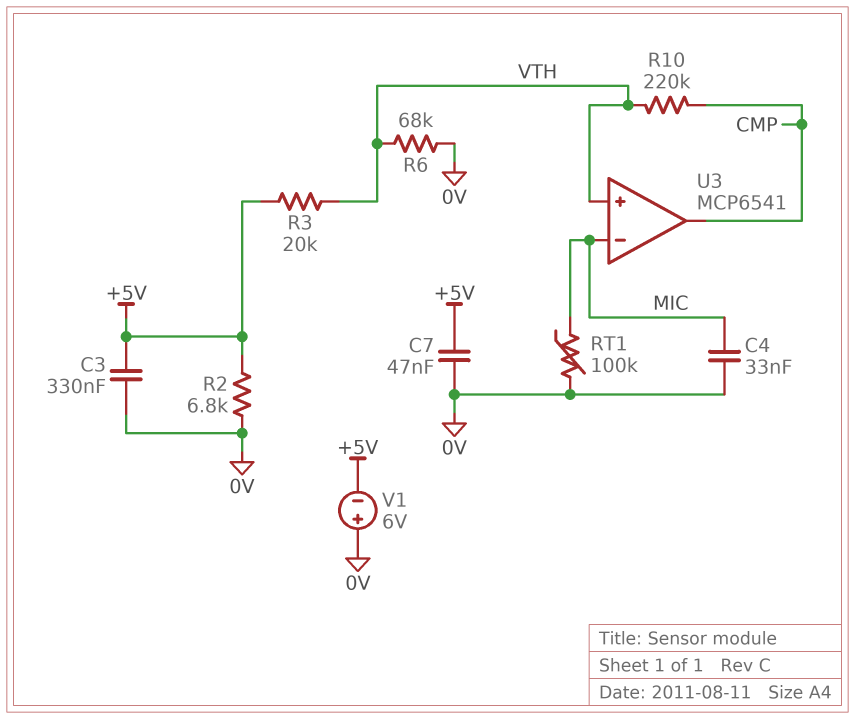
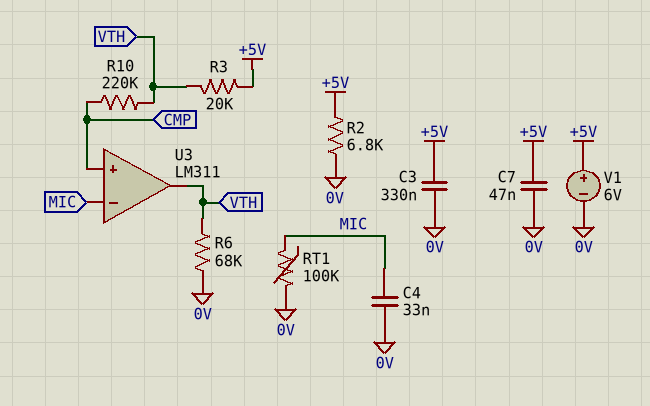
U3: MCP6541 -> LM311
U3 pin in+: VTH -> CMP
U3 pin out: CMP -> VTH
V1: 6V (plus 0V, minus +5V) -> 6V (plus +5V, minus 0V)

